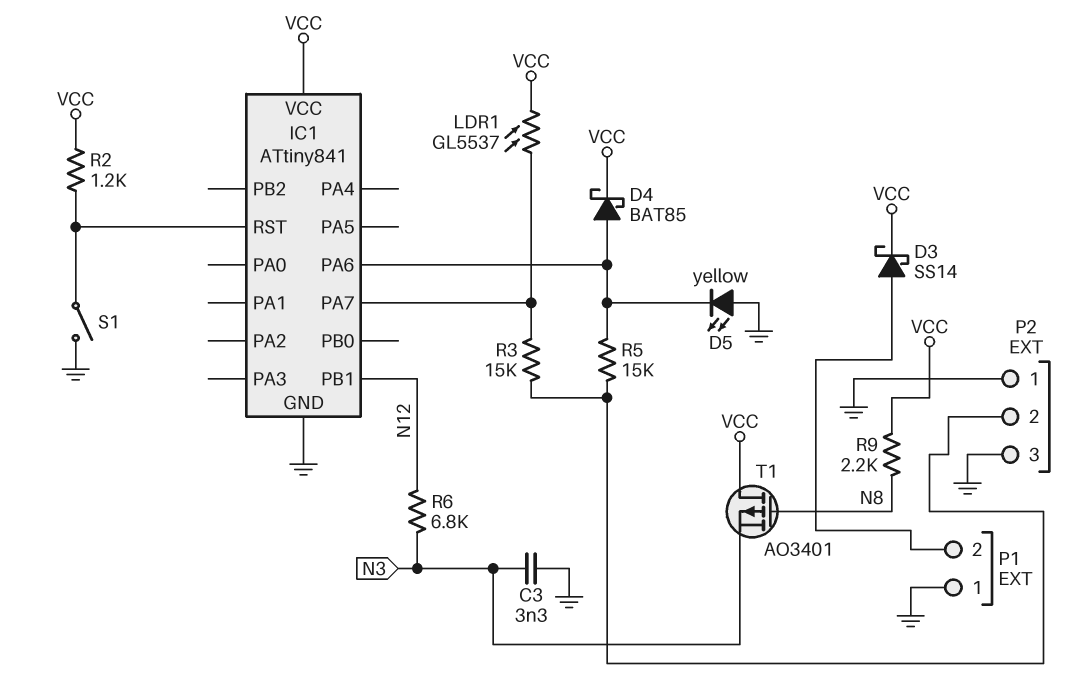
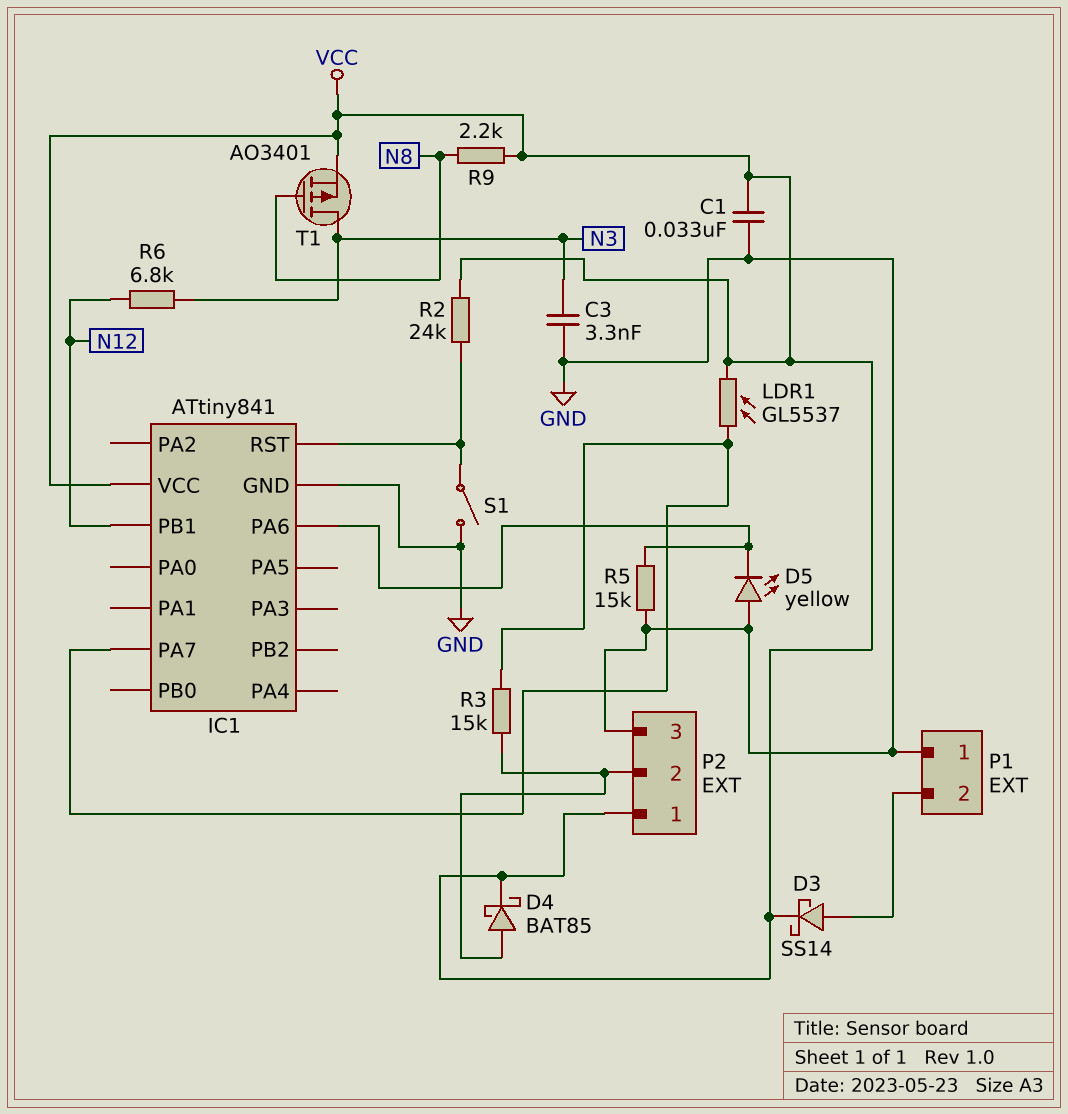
C1: none -> 33nF (GND, VCC)
D4: schottky BAT85 (A IC1/PA6, K VCC) -> schottky BAT85 (A P2/2, K VCC)
P2 pin 1: GND -> VCC
R2: 1.2k (IC1/RST, VCC) -> 24k (IC1/RST, VCC)
R5: 15k (IC1/PA6, P2/2) -> 15k (GND, IC1/PA6)
T1: PMOS AO3401 (G N8, D VCC, S N3) -> PMOS AO3401 (G N8, D N3, S VCC)

